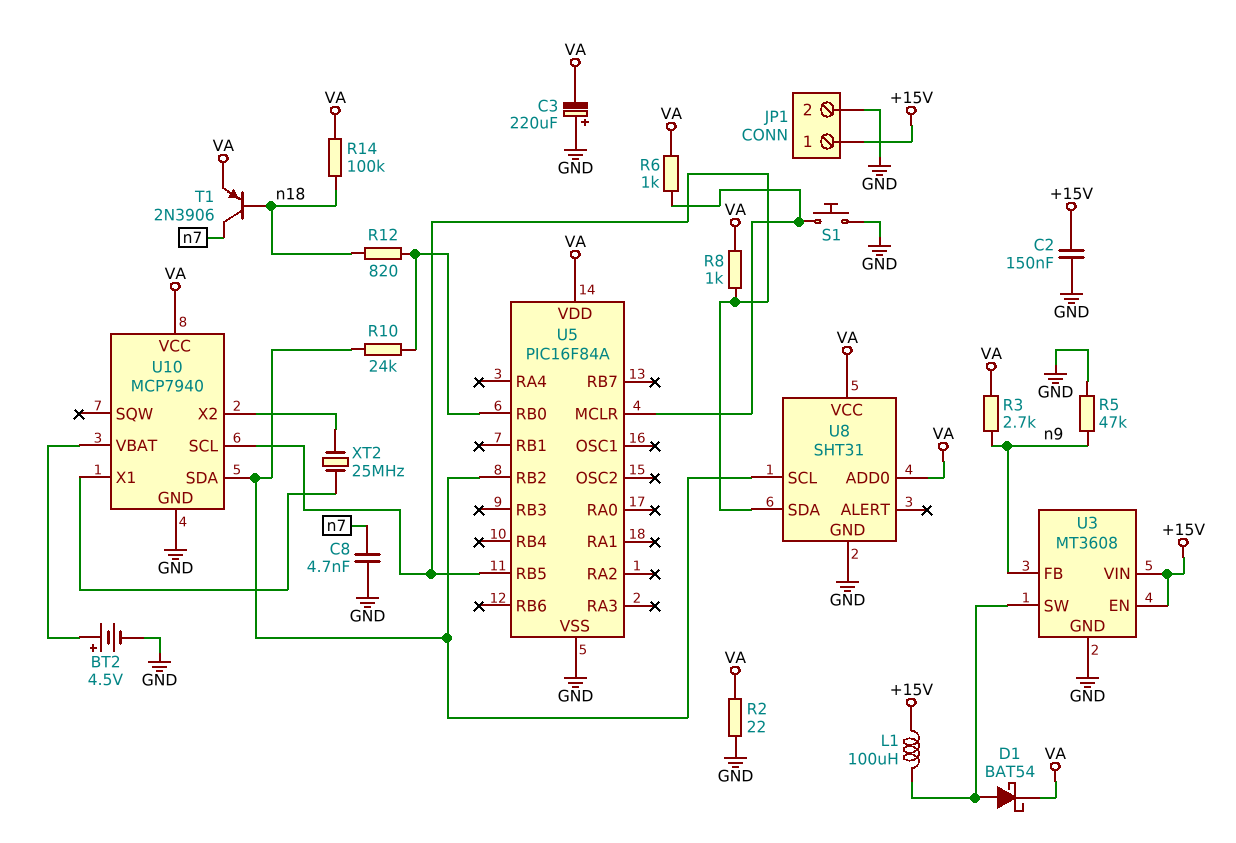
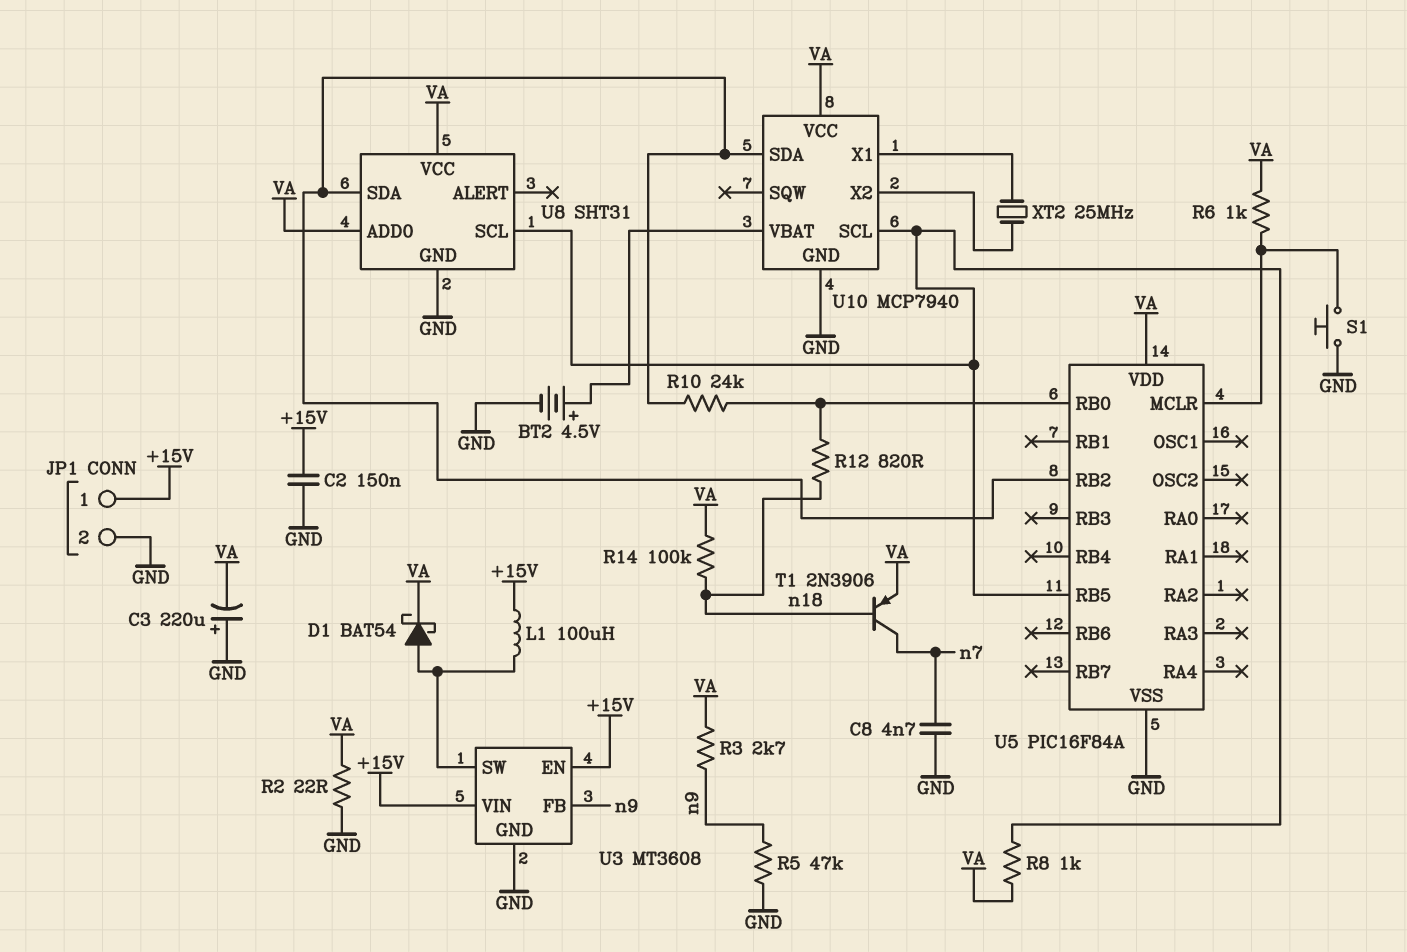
U8 pin SCL: U5/RB2 -> U5/RB5
U8 pin SDA: U5/RB5 -> U5/RB2

